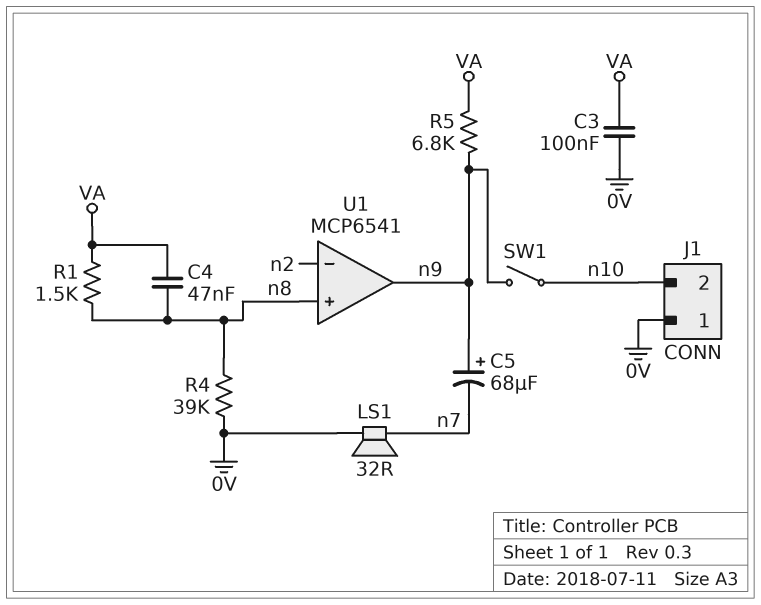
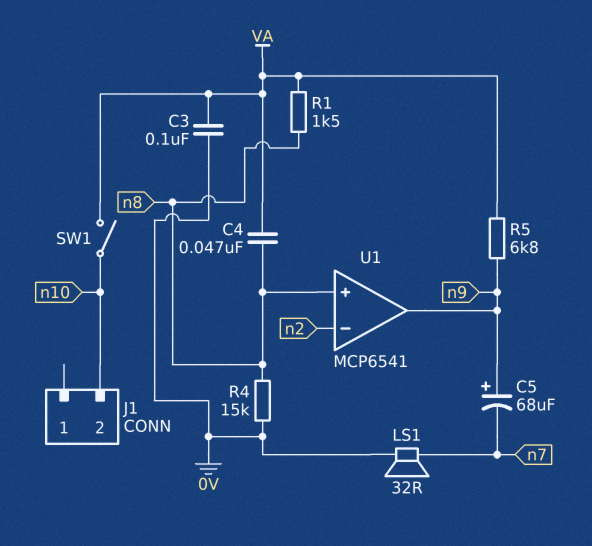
J1 pin 1: 0V -> none
R4: 39k (0V, n8) -> 15k (0V, n8)
SW1: switch (n9, n10) -> switch (VA, n10)

